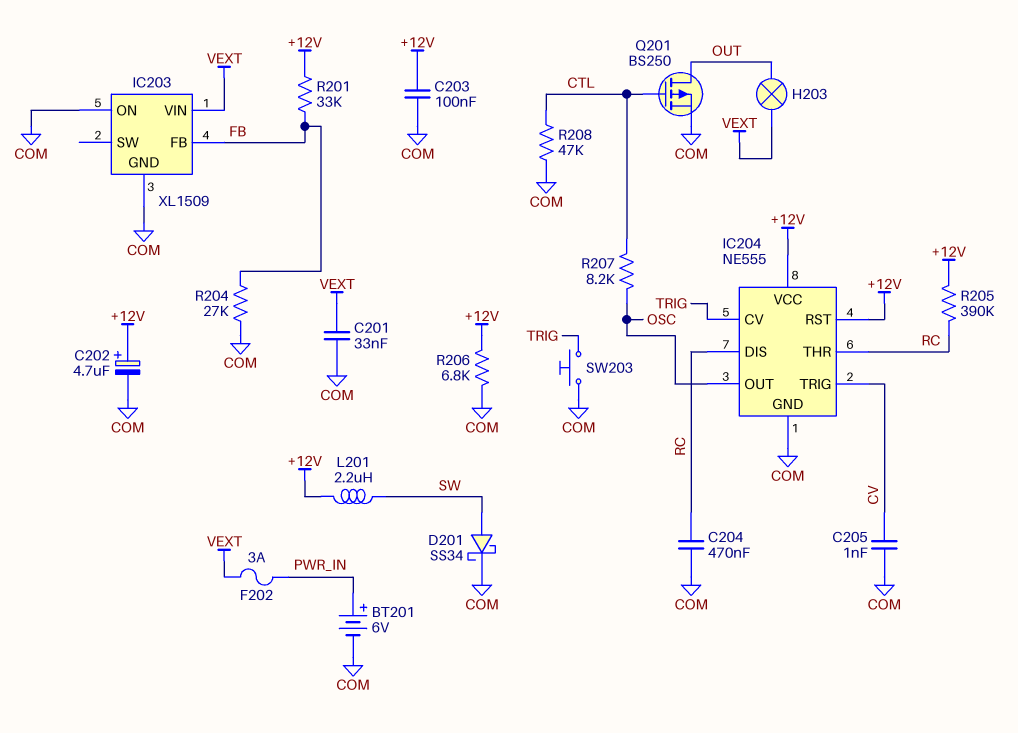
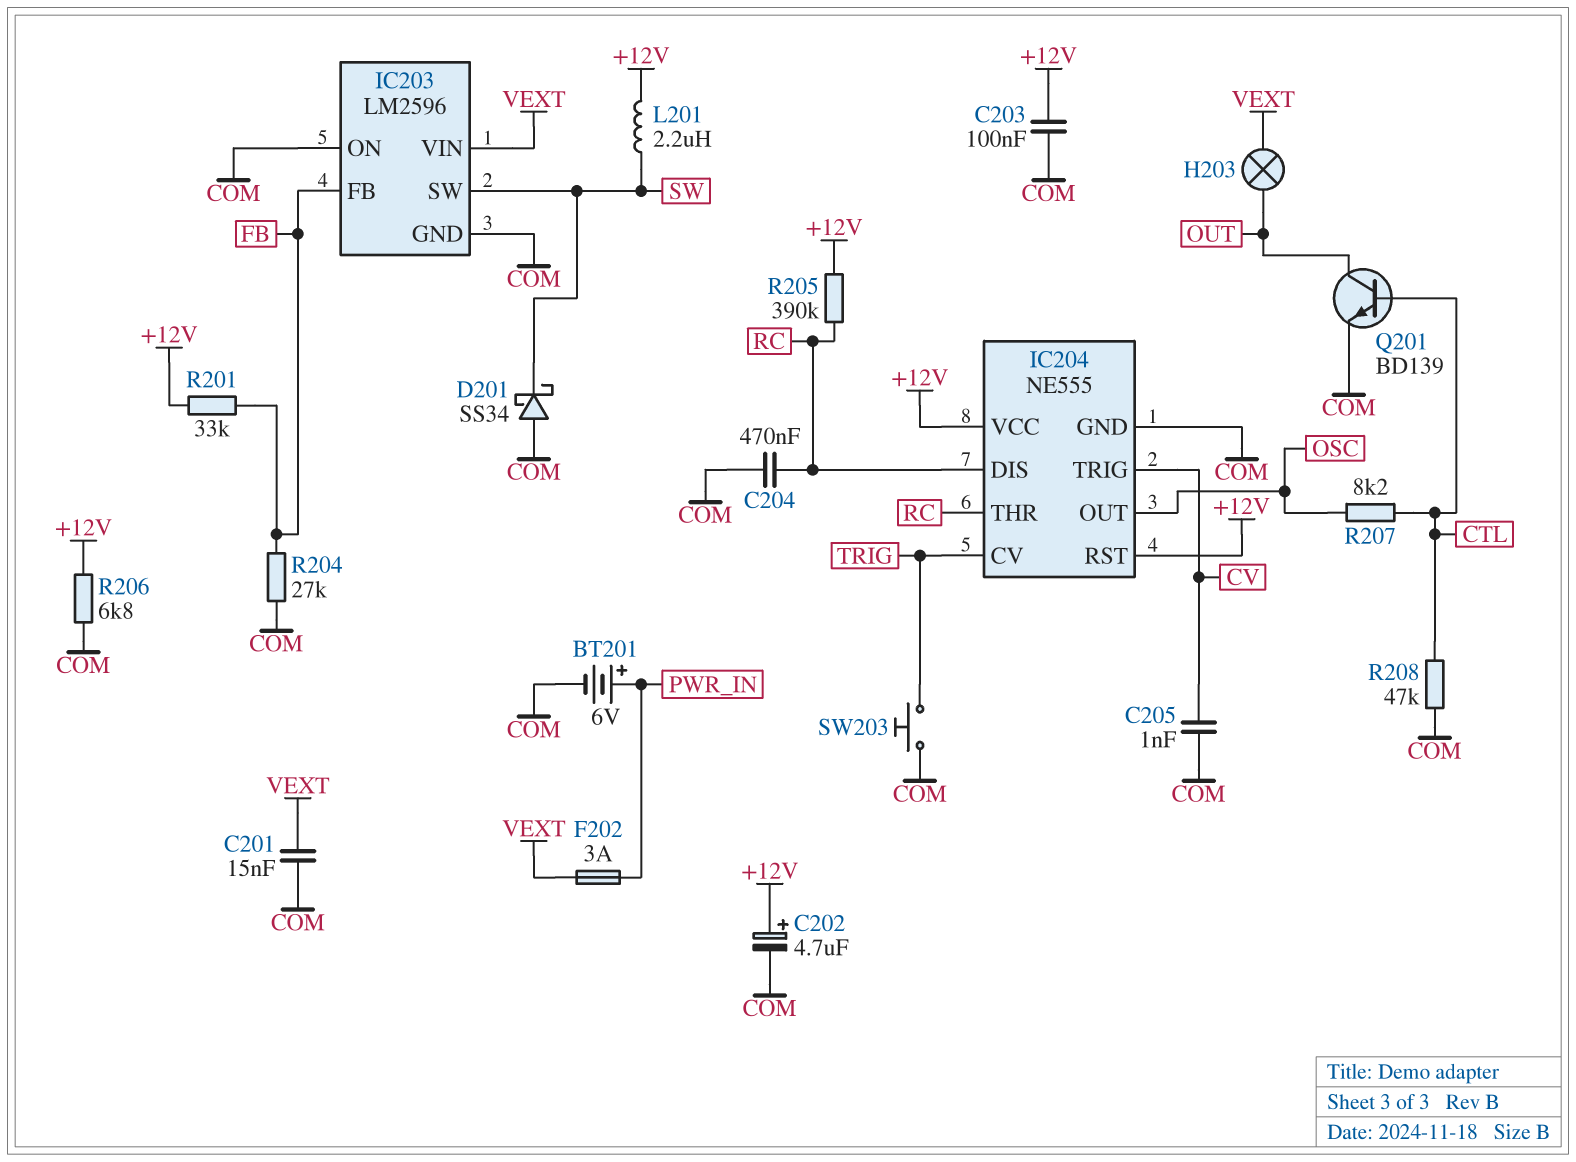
C201: 33nF (COM, VEXT) -> 15nF (COM, VEXT)
D201: schottky SS34 (A SW, K COM) -> schottky SS34 (A COM, K SW)
IC203: XL1509 -> LM2596
IC203 pin SW: none -> SW
Q201: PMOS BS250 (G CTL, D OUT, S COM) -> NPN BD139 (B CTL, C OUT, E COM)

